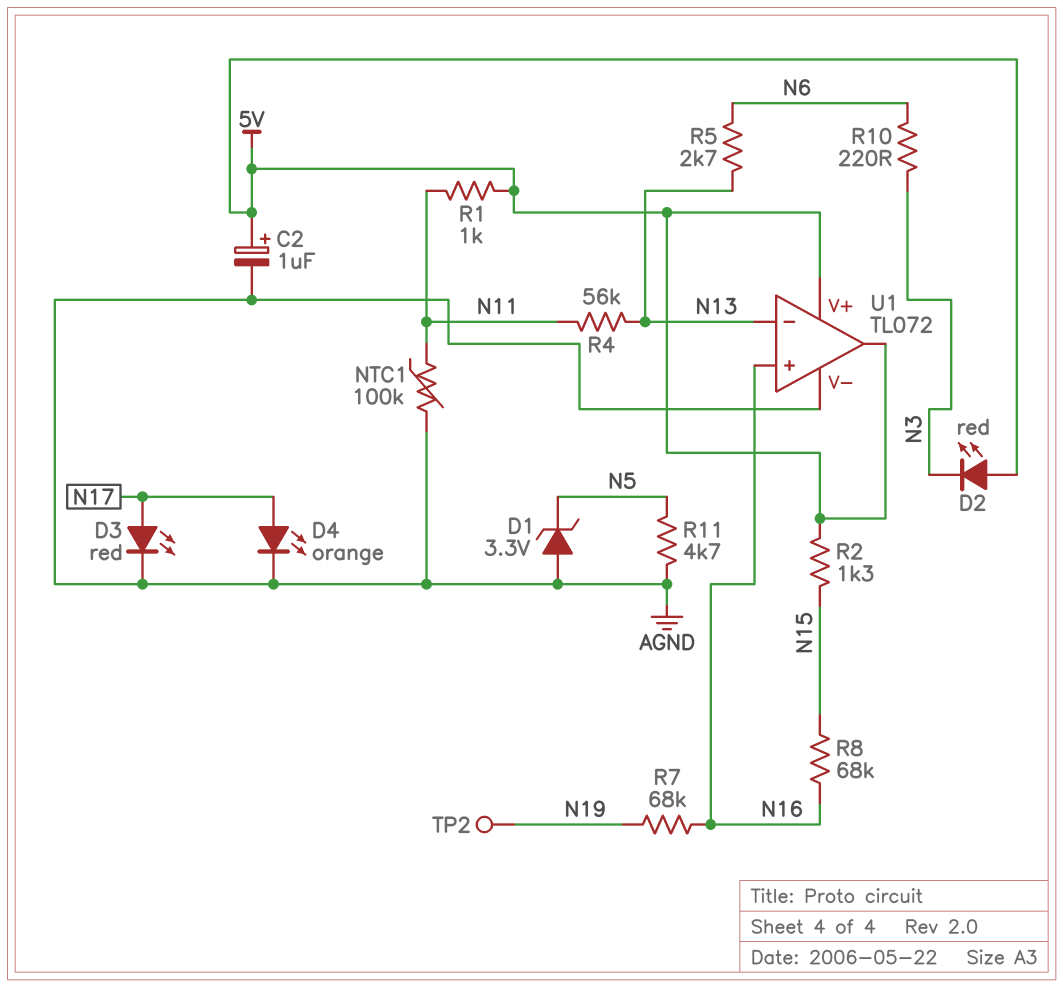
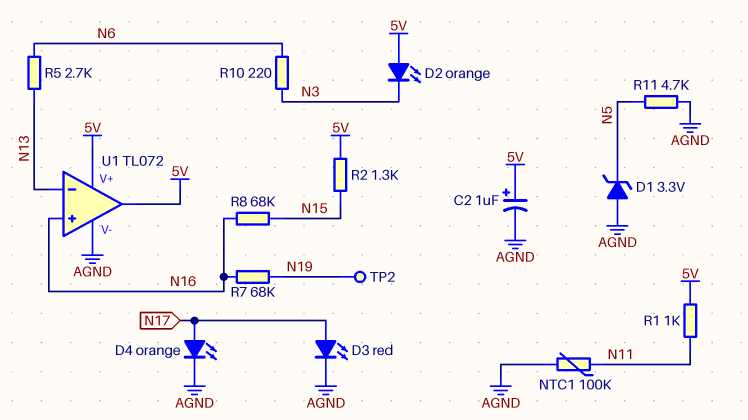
D2: LED red (A 5V, K N3) -> LED orange (A 5V, K N3)
R4: 56k (N11, N13) -> none

